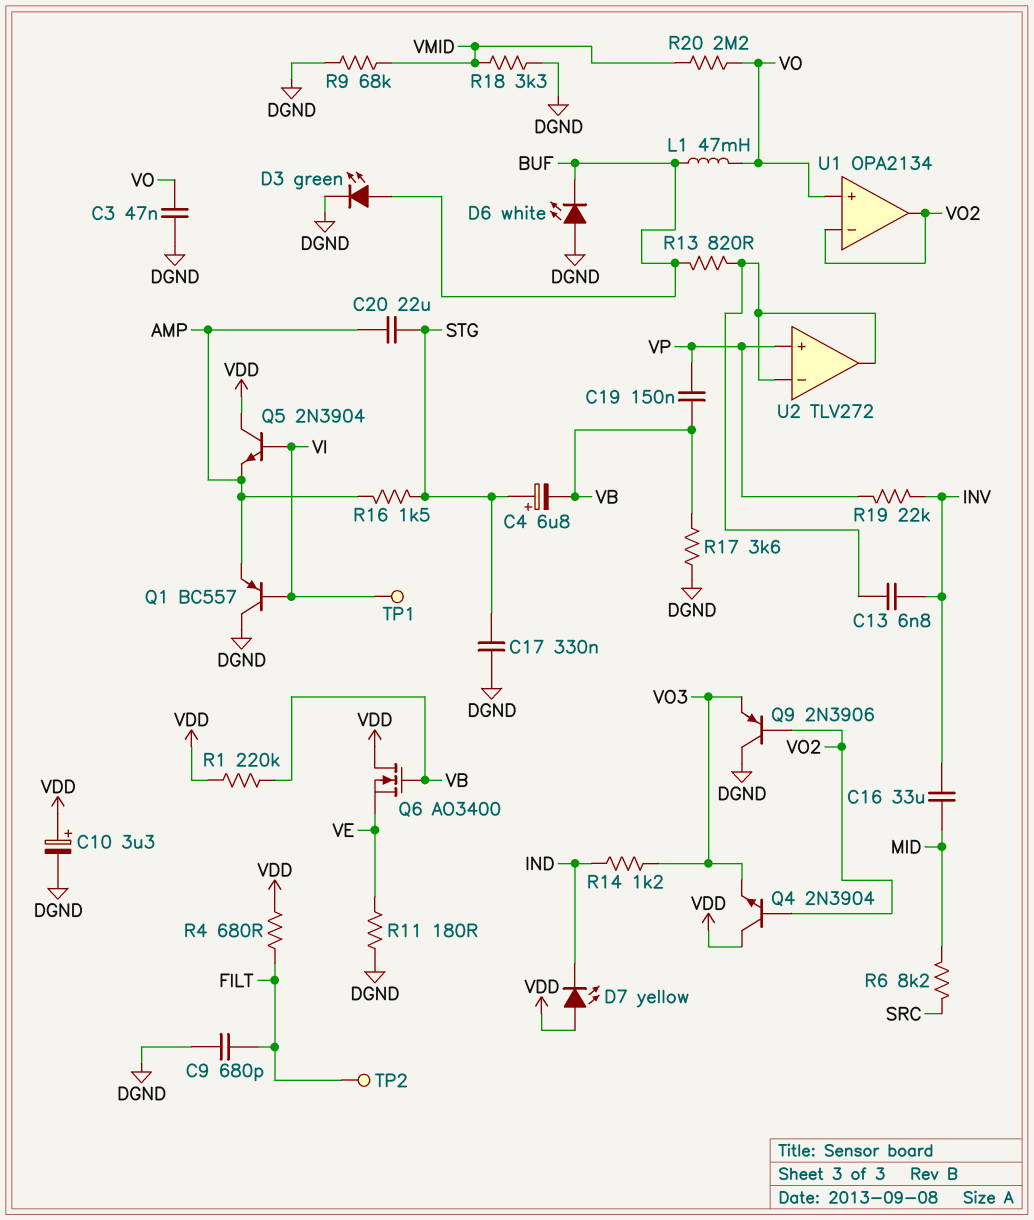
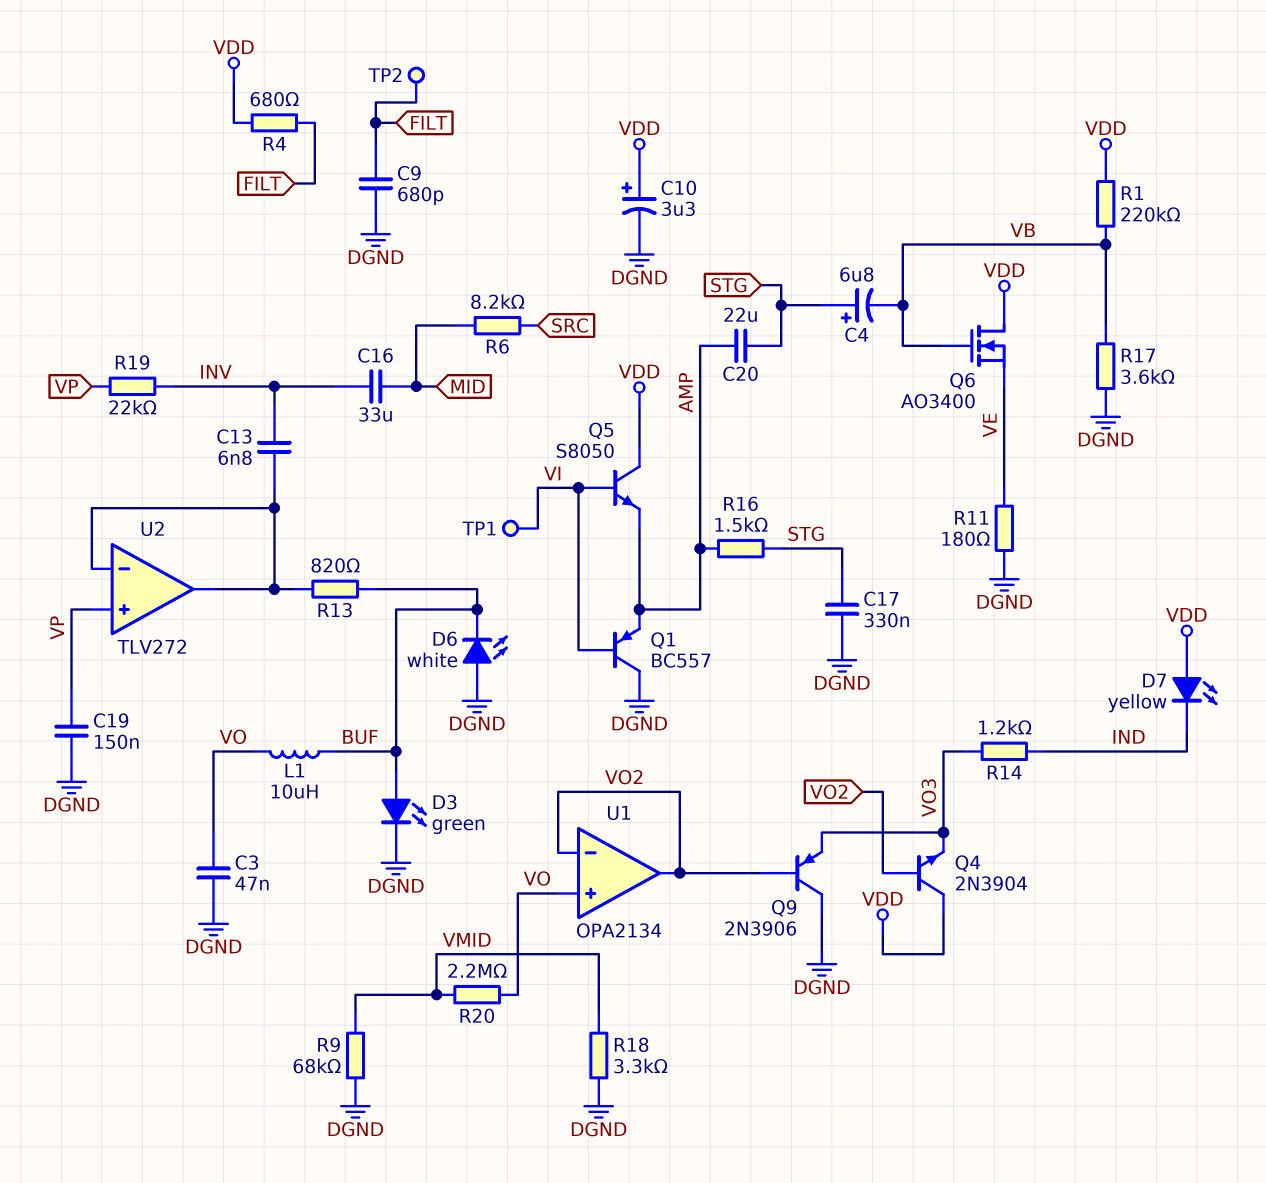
C19: 150nF (VB, VP) -> 150nF (DGND, VP)
L1: 47mH (BUF, VO) -> 10uH (BUF, VO)
Q5: NPN 2N3904 (B VI, C VDD, E AMP) -> NPN S8050 (B VI, C VDD, E AMP)

